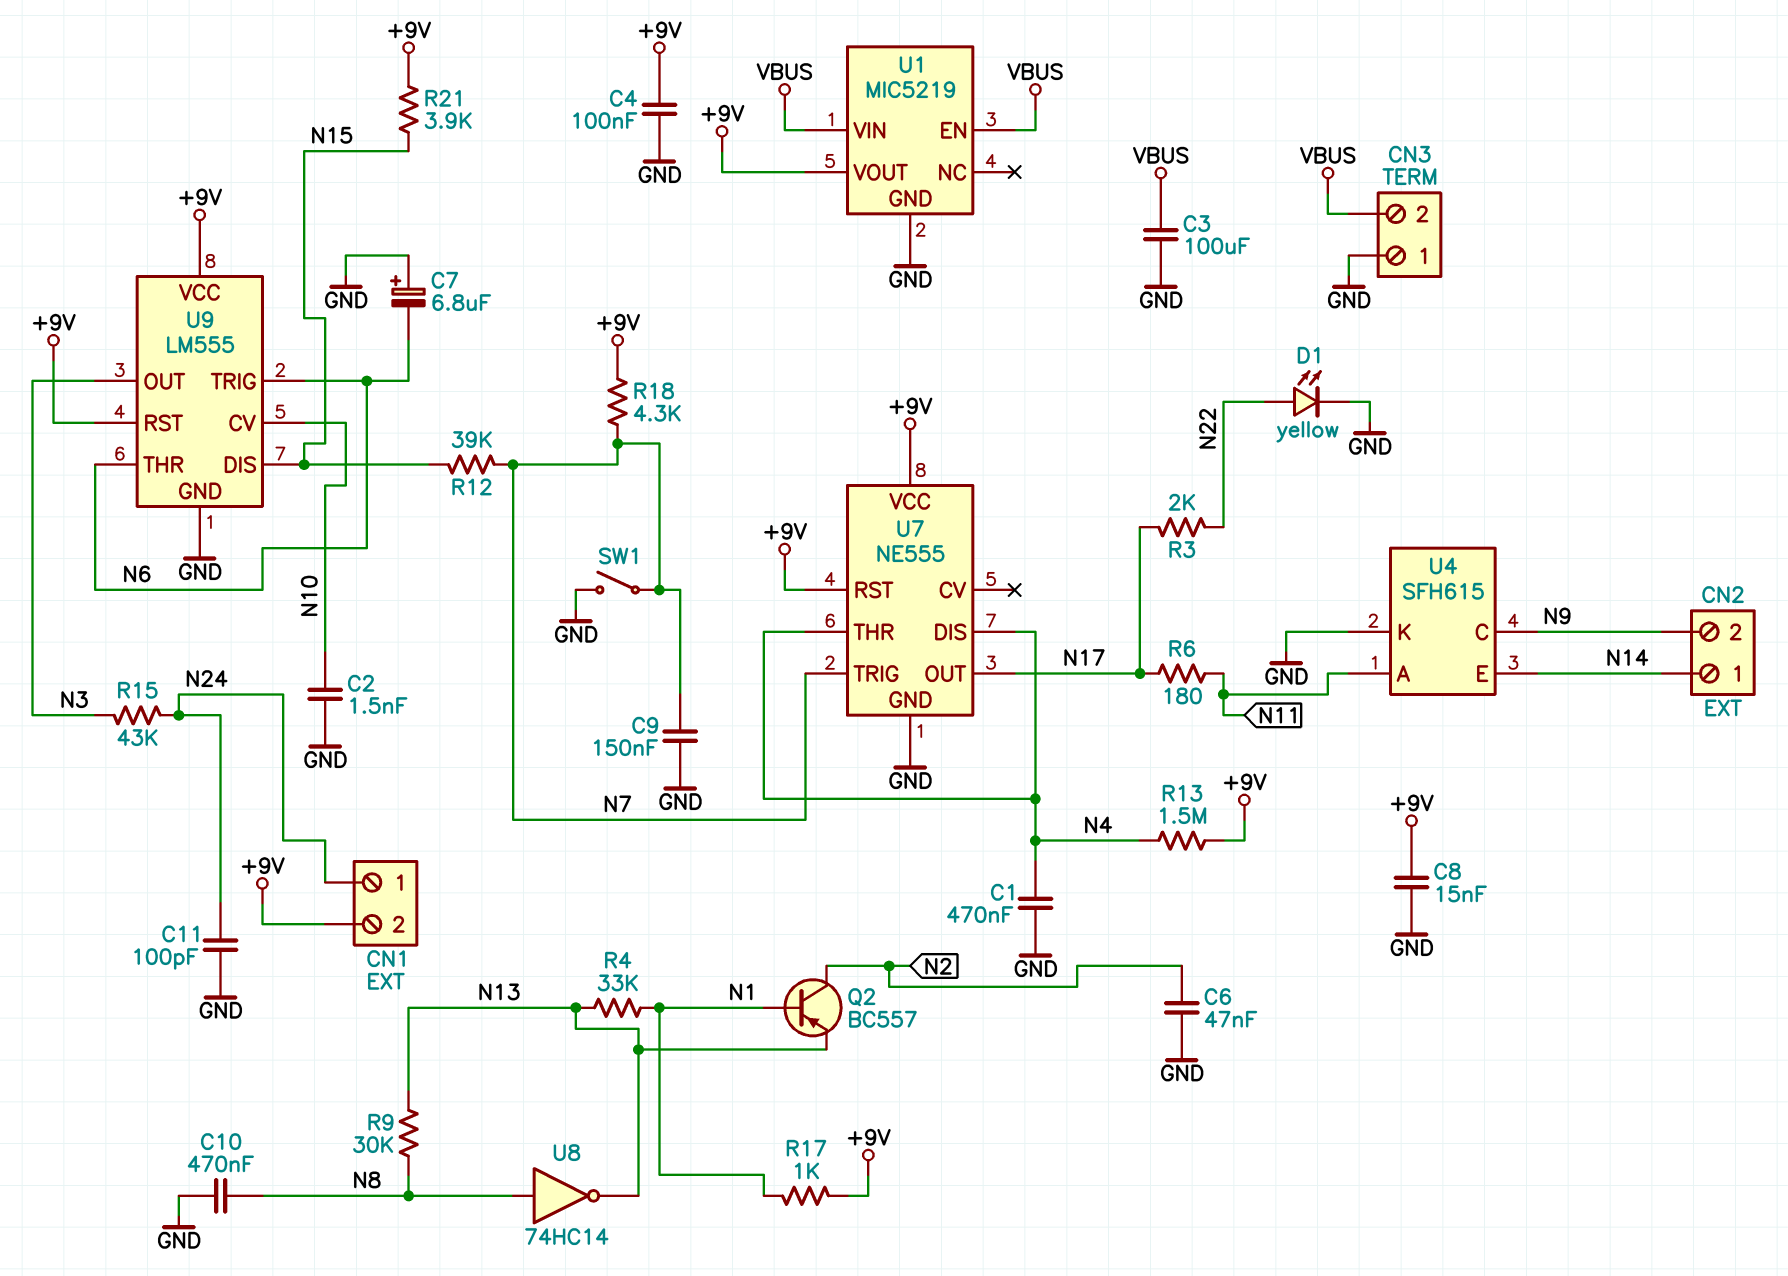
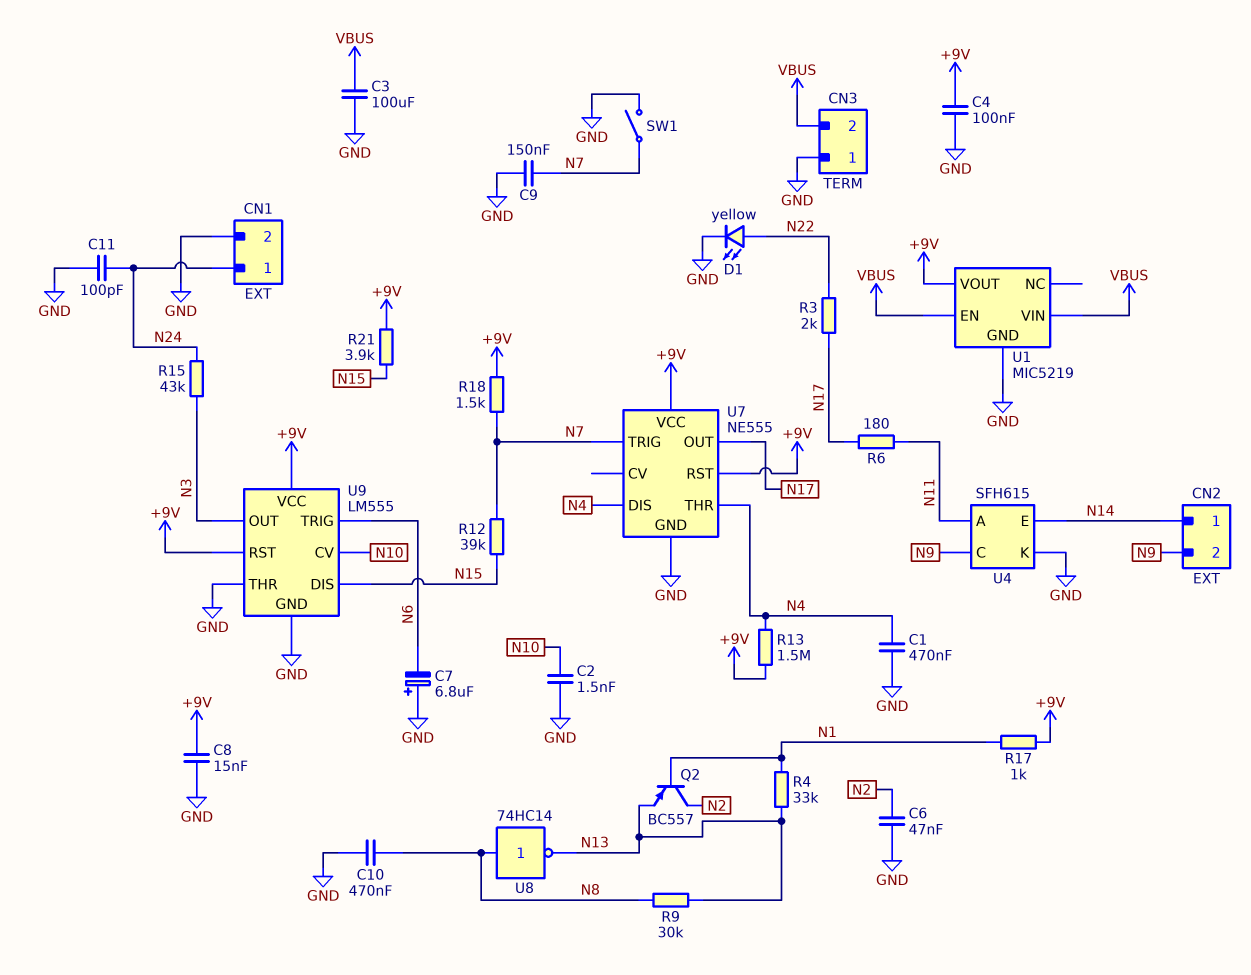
CN1 pin 2: +9V -> GND
R18: 4.3k (+9V, N7) -> 1.5k (+9V, N7)
U9 pin THR: N6 -> GND

